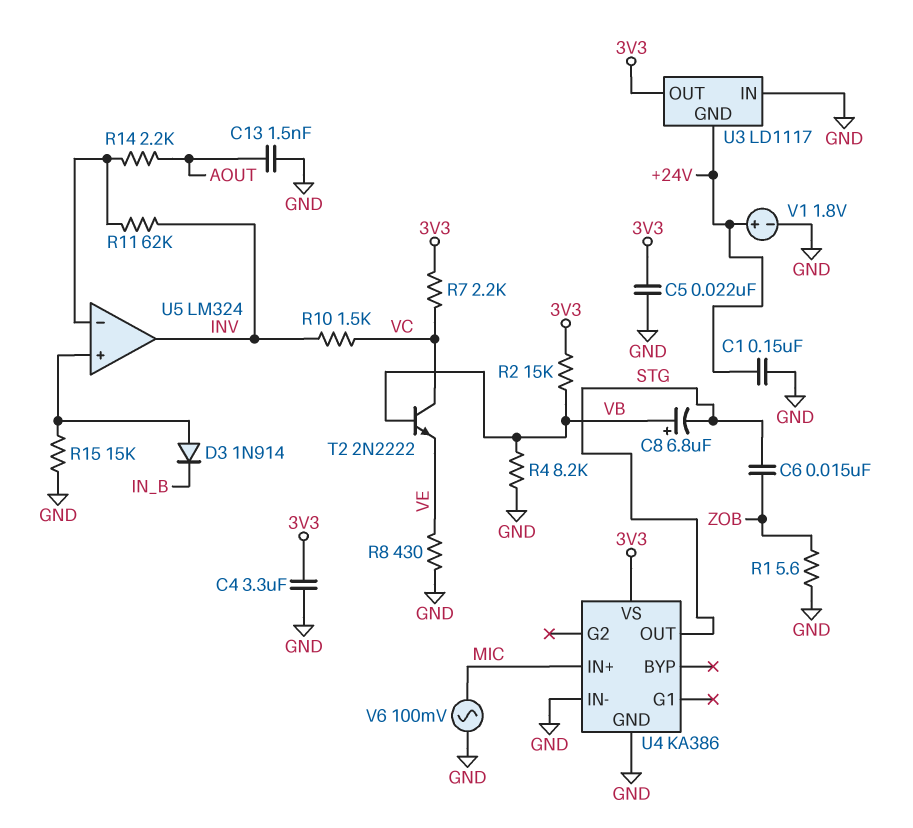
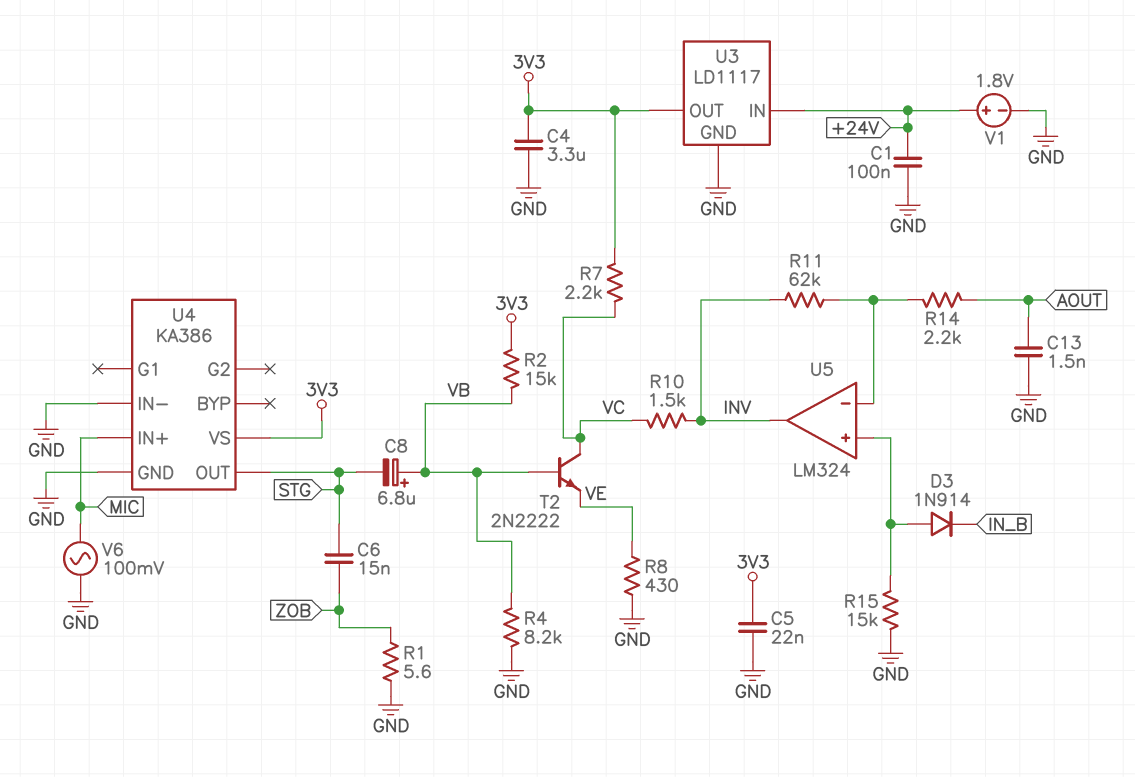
C1: 150nF (+24V, GND) -> 100nF (+24V, GND)
U3 pin GND: +24V -> GND
U3 pin IN: GND -> +24V

